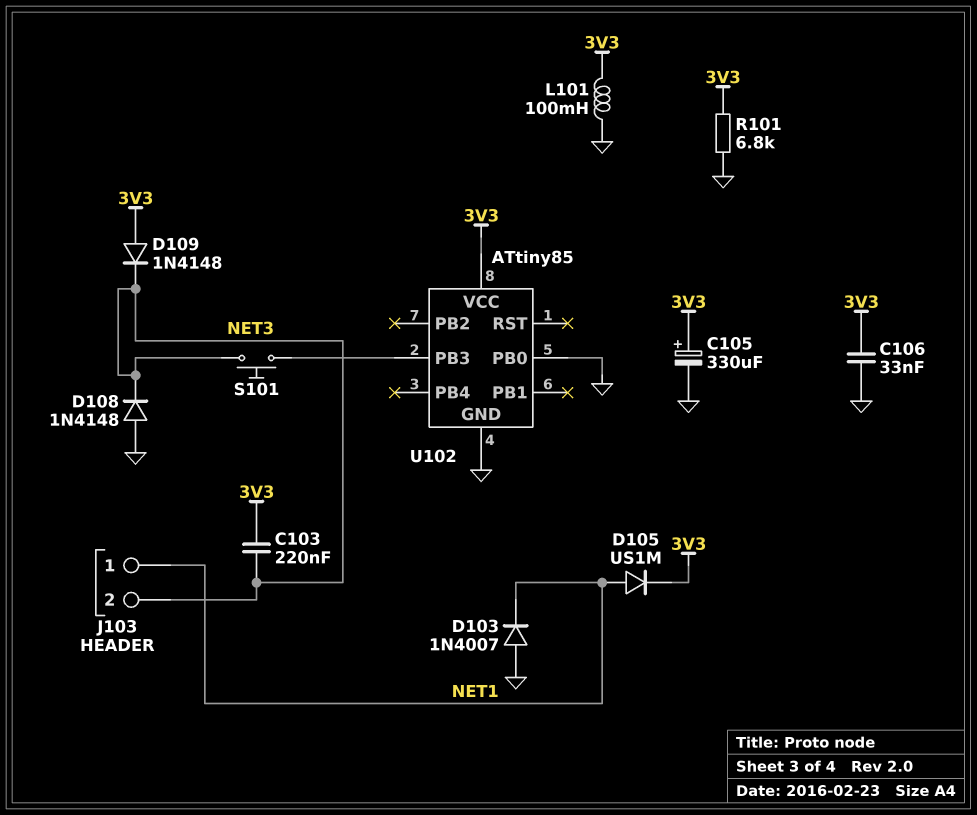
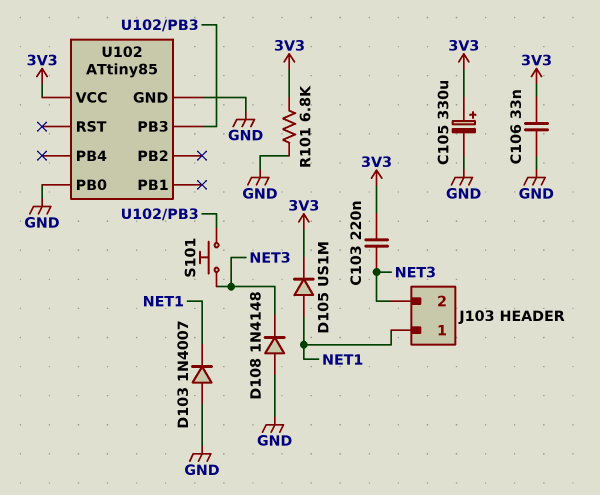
D109: diode 1N4148 (A 3V3, K NET3) -> none
L101: 100mH (3V3, GND) -> none

